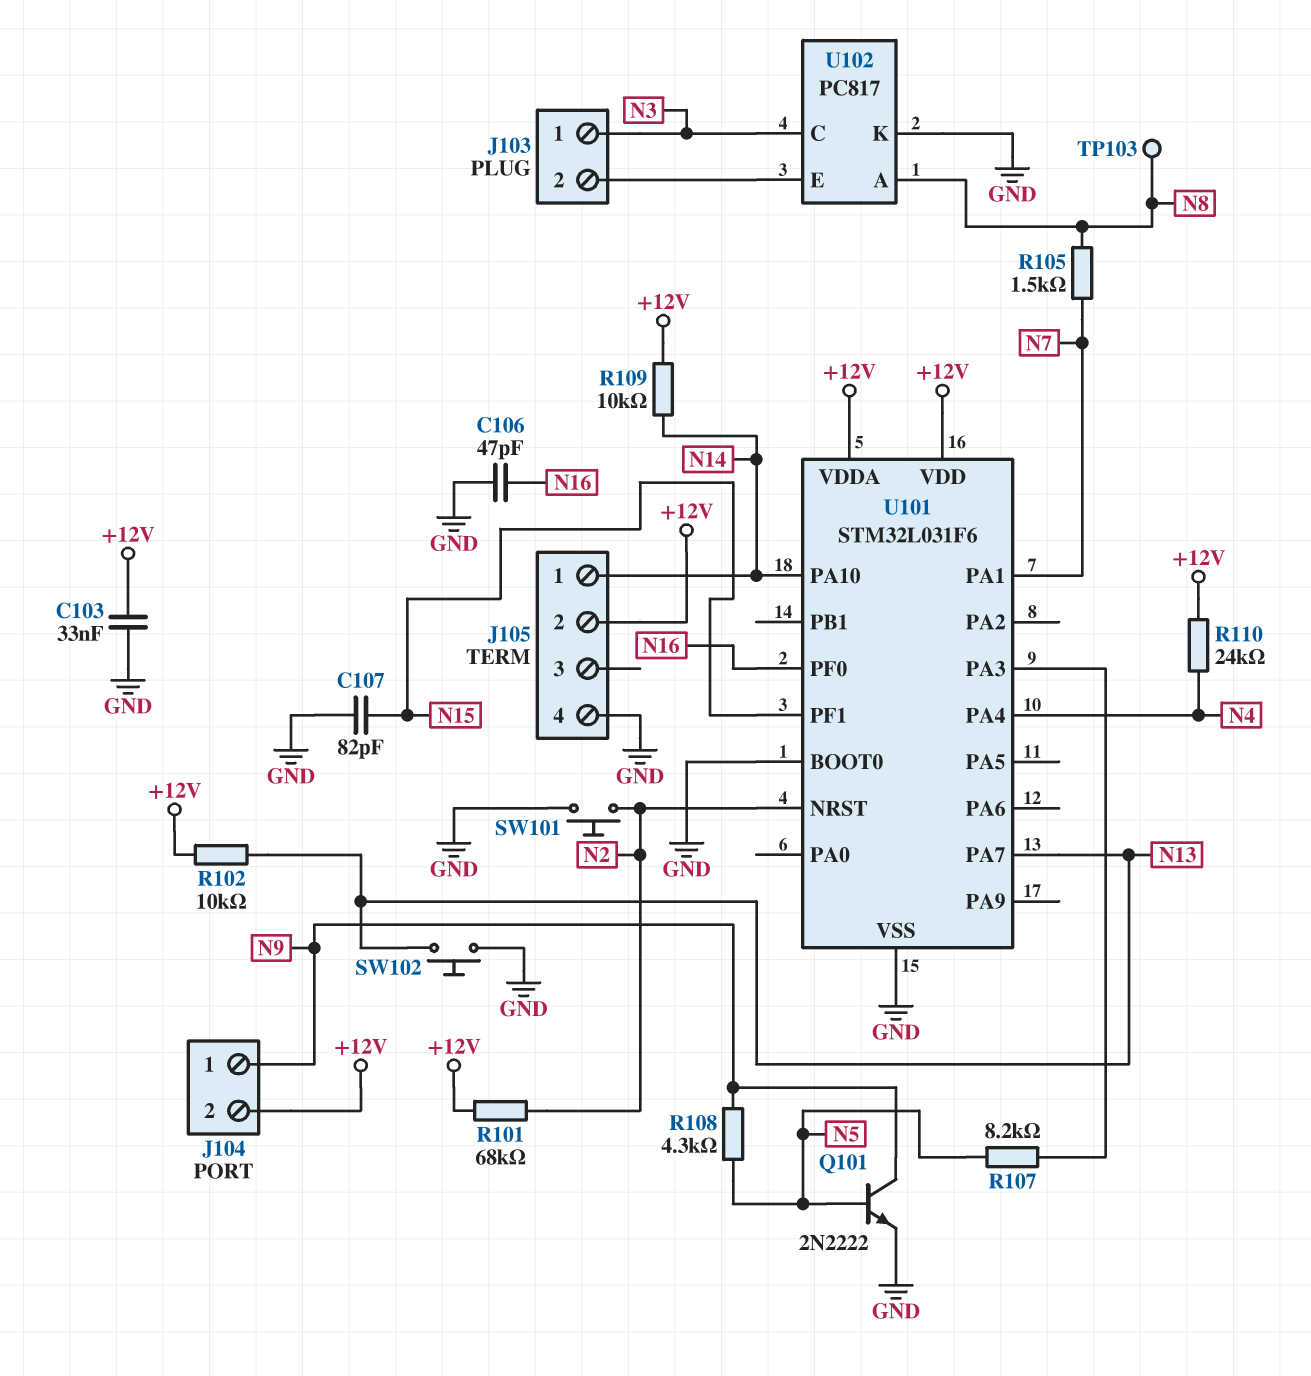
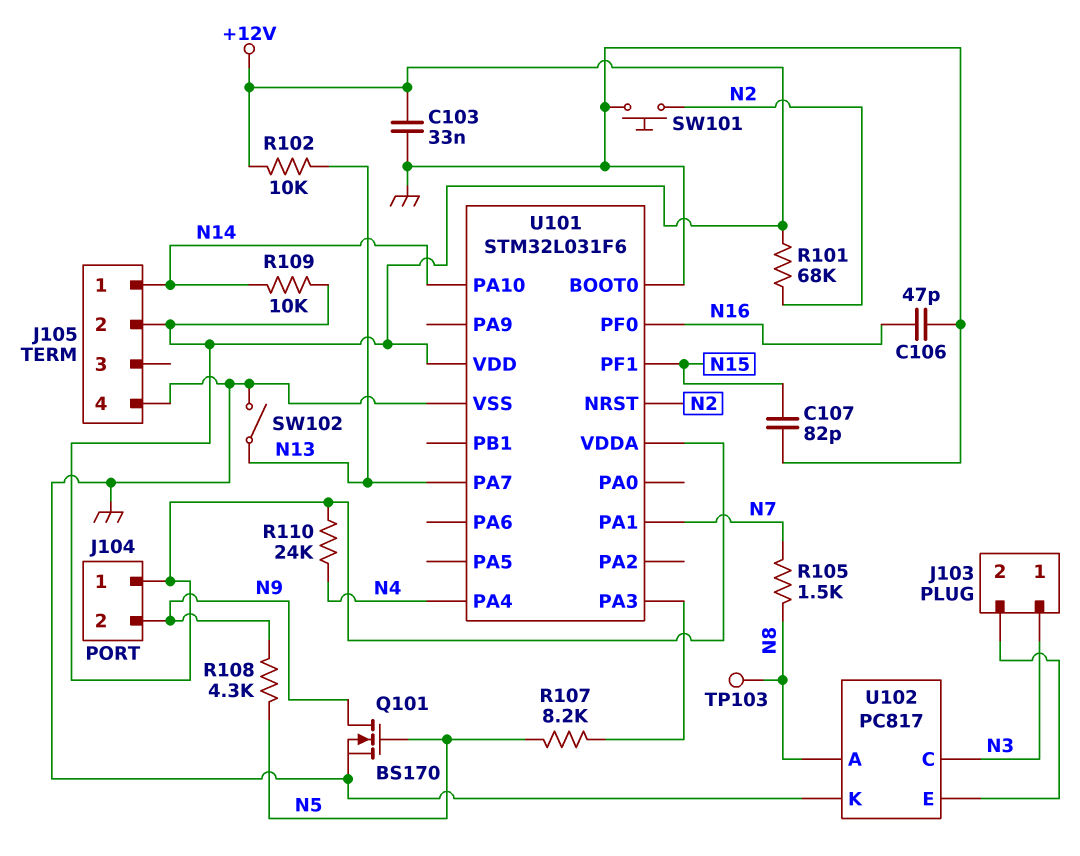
J104 pin 1: N9 -> +12V
J104 pin 2: +12V -> N9
Q101: NPN 2N2222 (B N5, C N9, E GND) -> NMOS BS170 (G N5, D N9, S GND)
SW102: button (GND, N13) -> switch (GND, N13)

